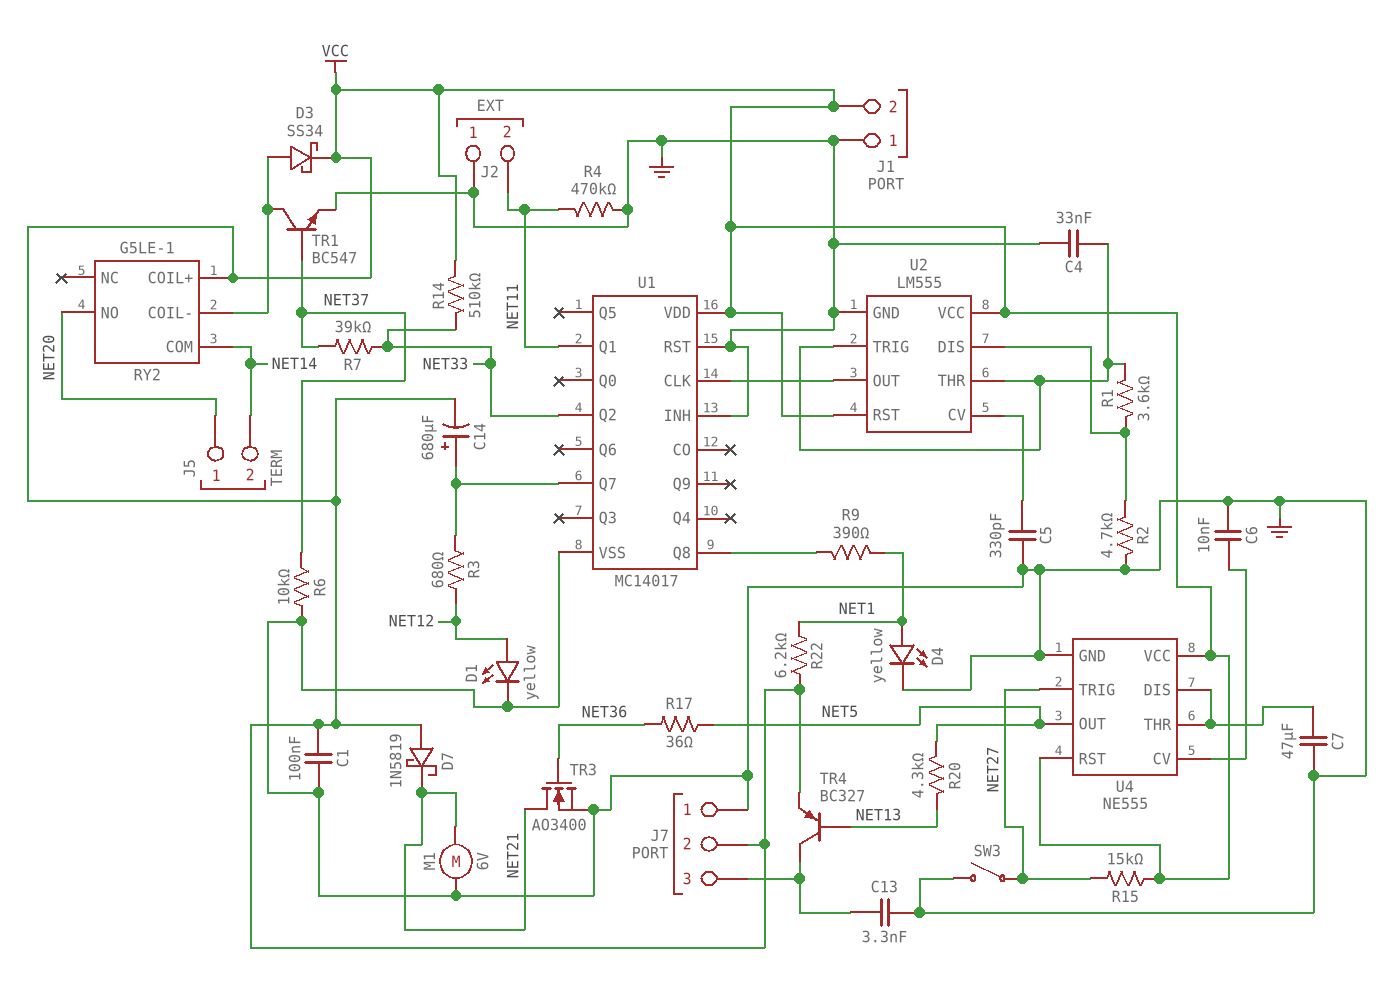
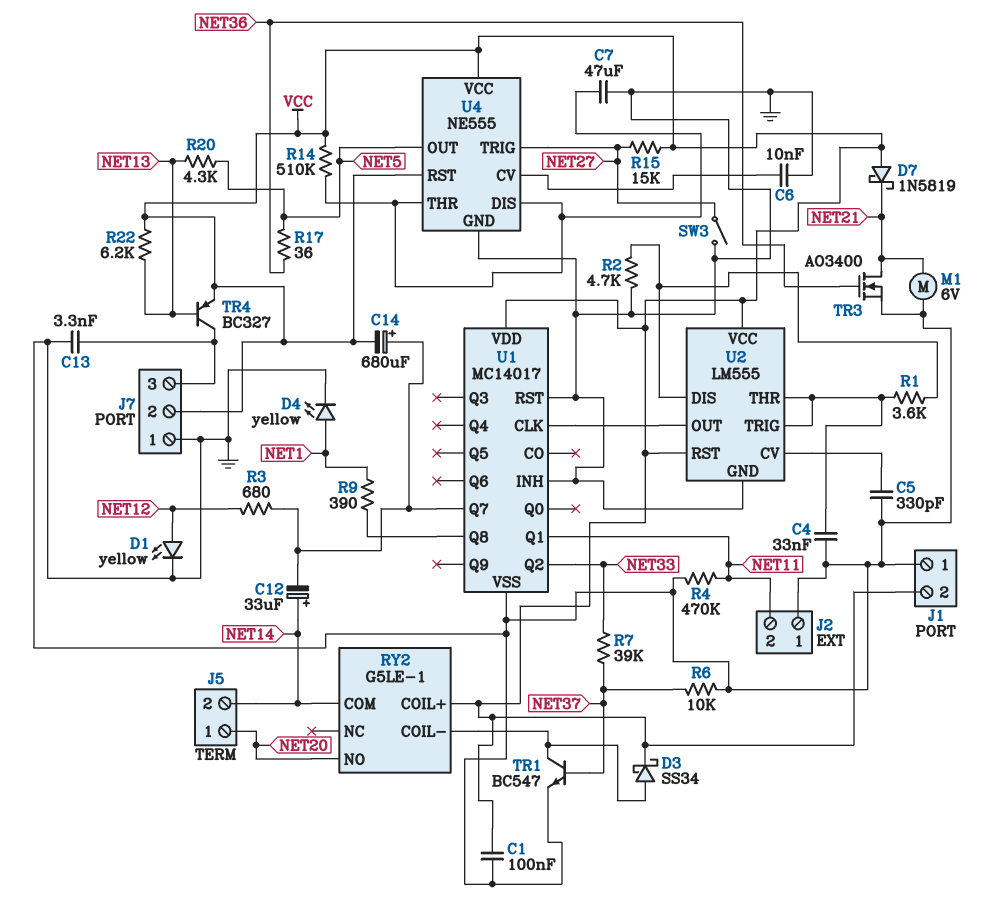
C12: none -> 33uF (plus NET14, minus U1/Q7)
R14: 510k (NET33, VCC) -> 510k (U4/DIS, VCC)
R22: 6.2k (NET1, VCC) -> 6.2k (NET13, VCC)

